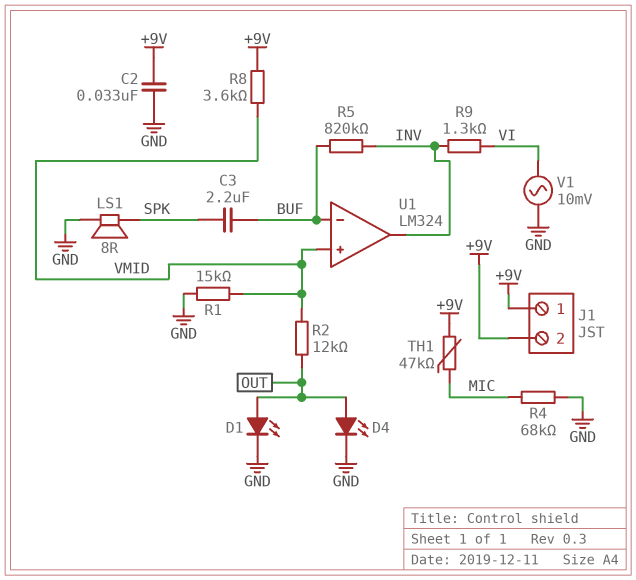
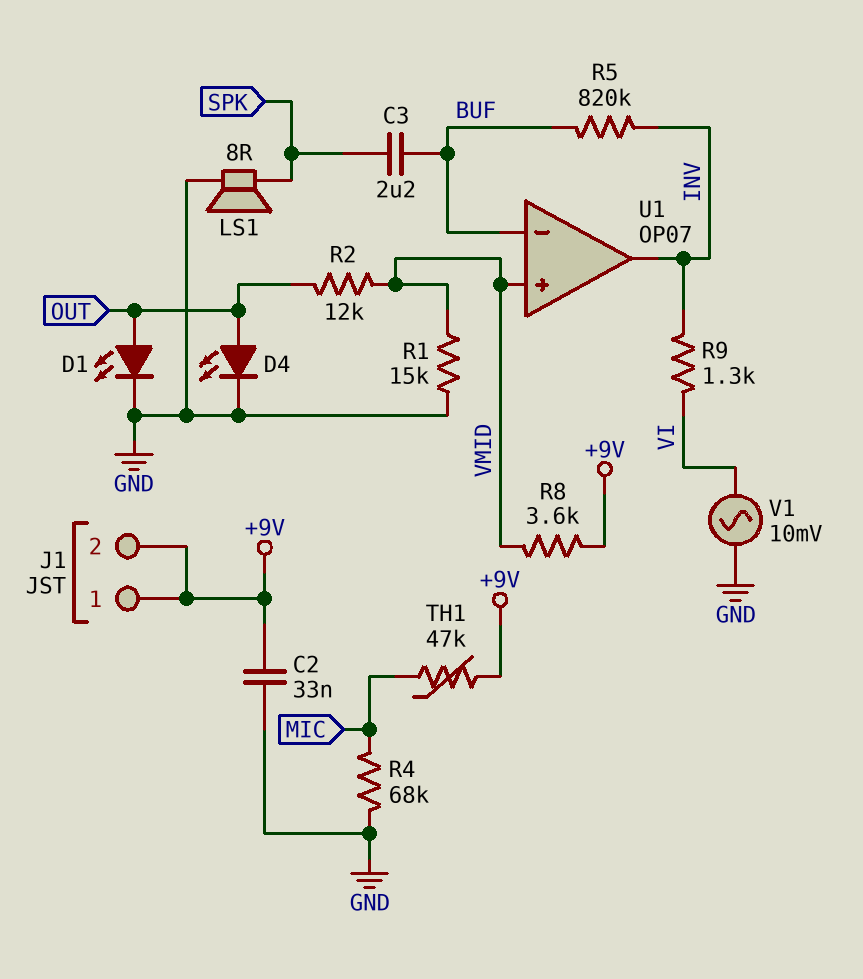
U1: LM324 -> OP07

